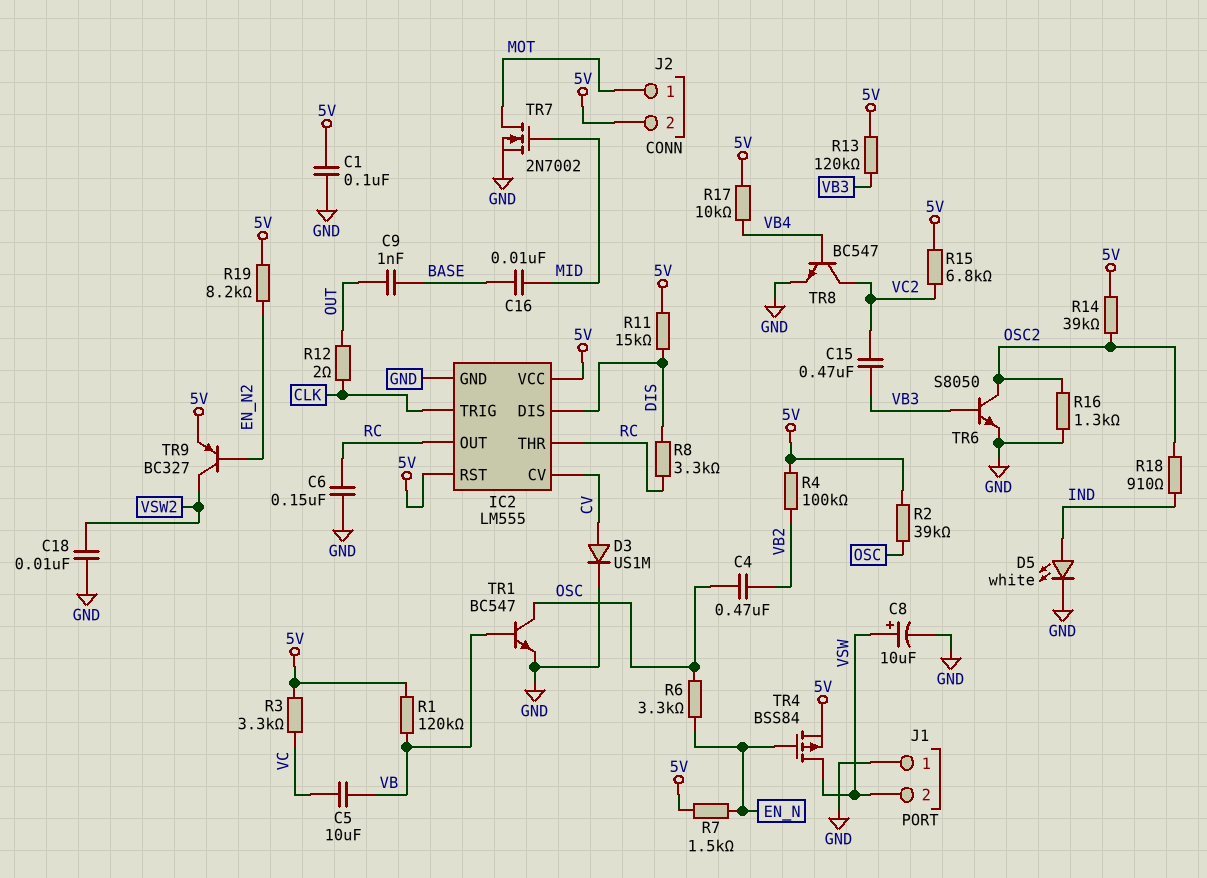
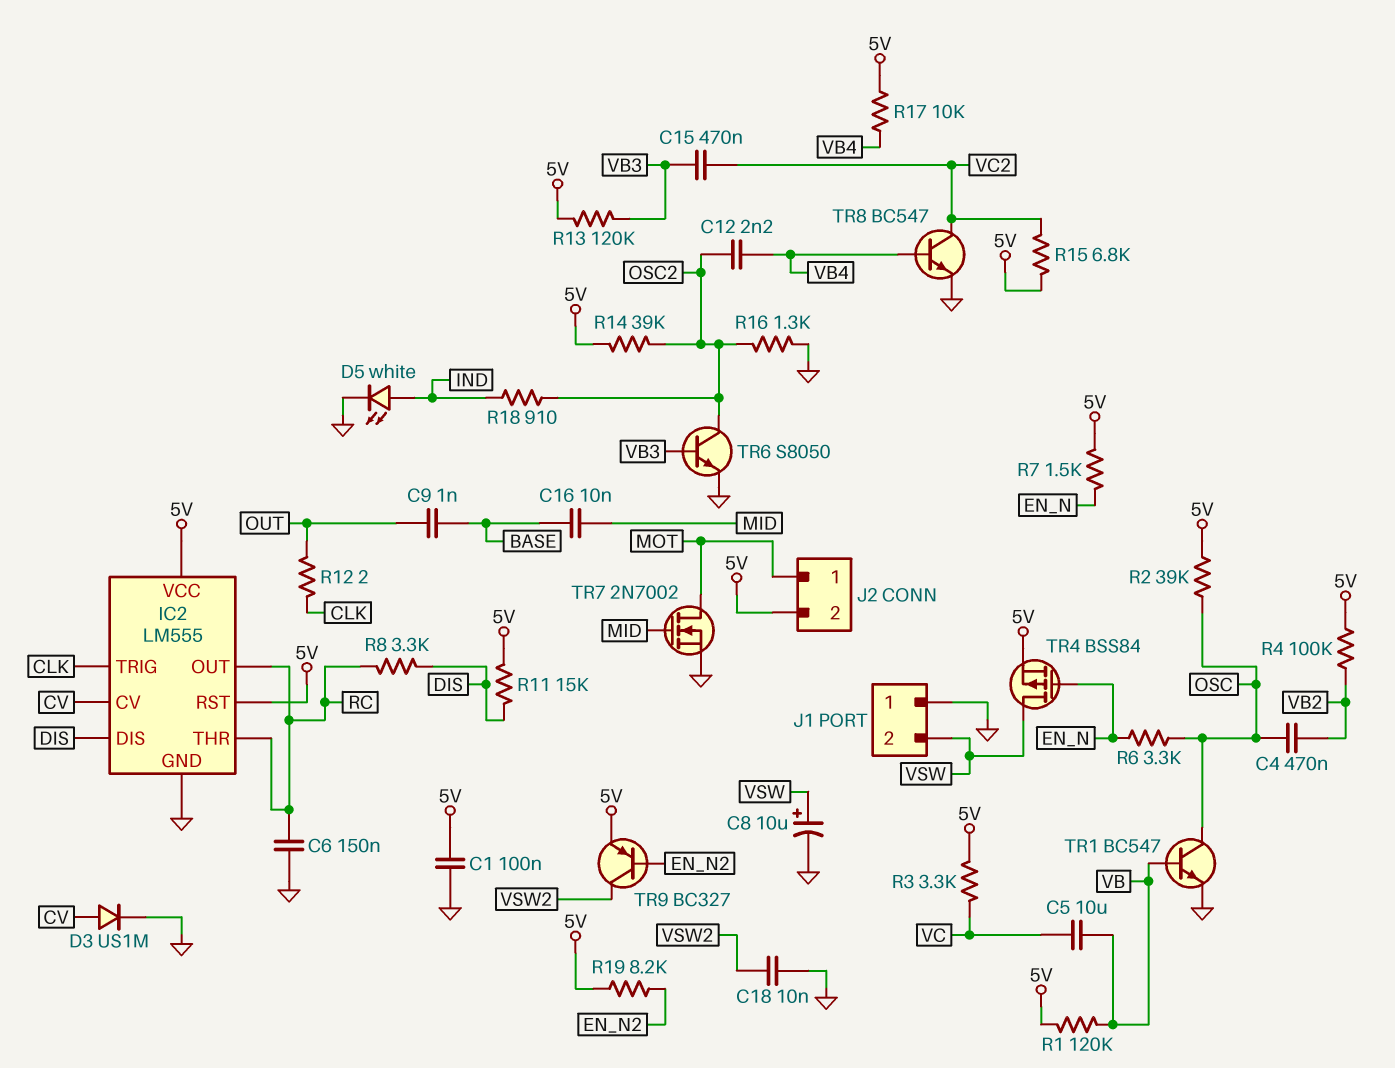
C12: none -> 2.2nF (OSC2, VB4)

